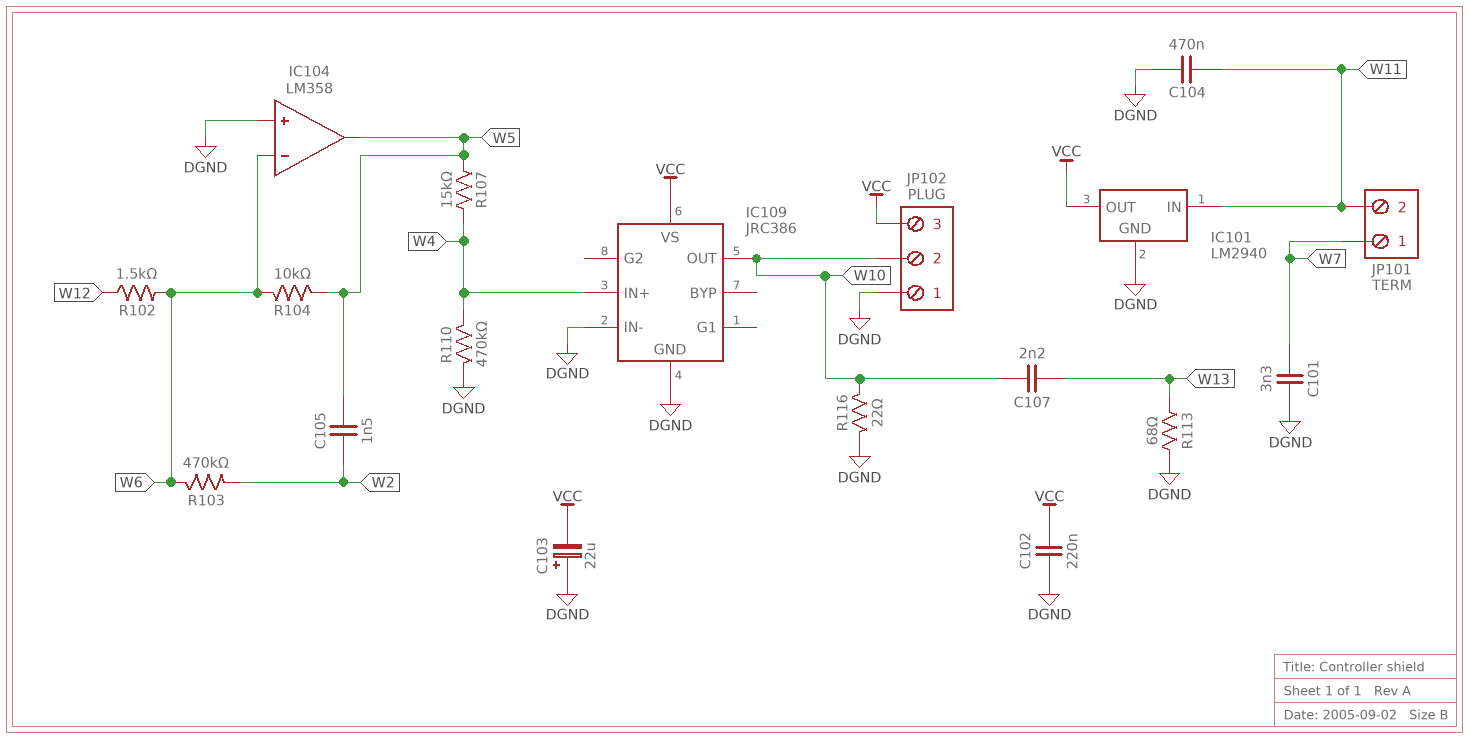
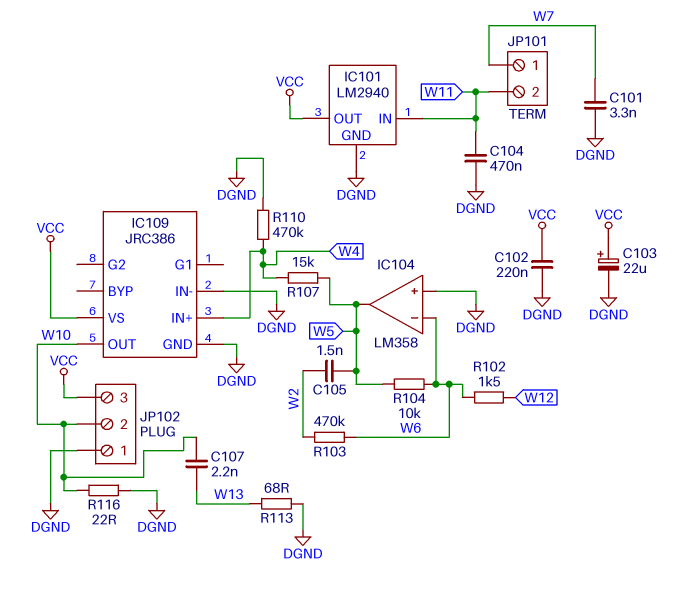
C103: 22uF (plus DGND, minus VCC) -> 22uF (plus VCC, minus DGND)

